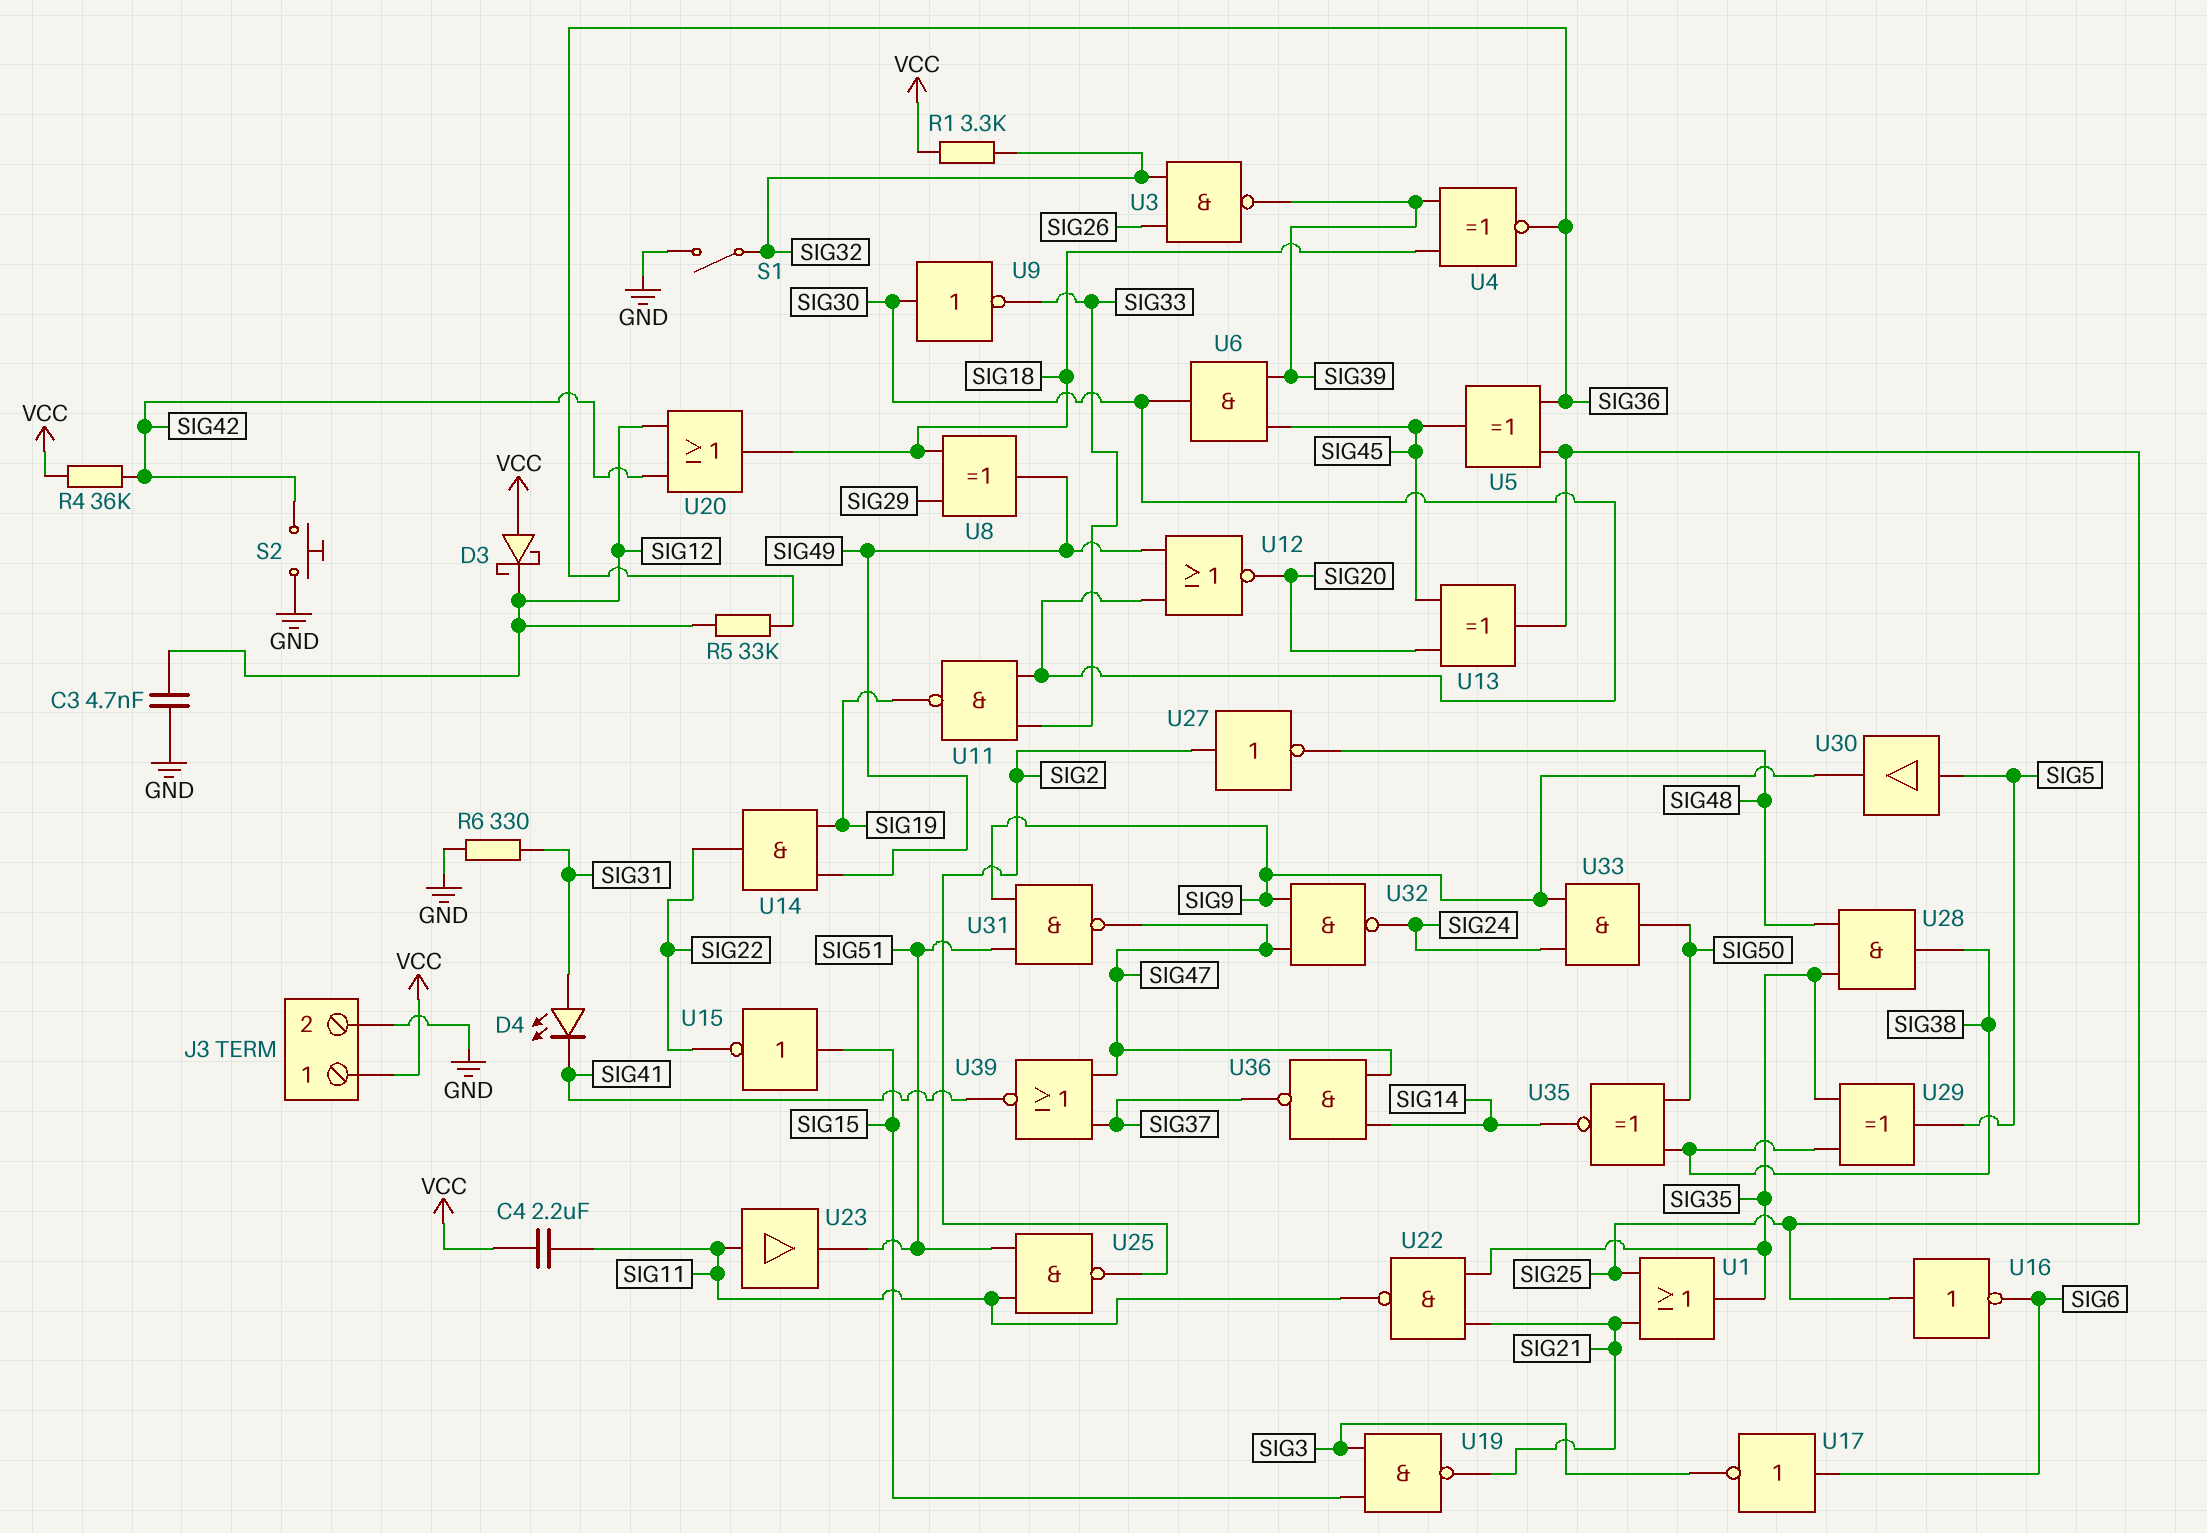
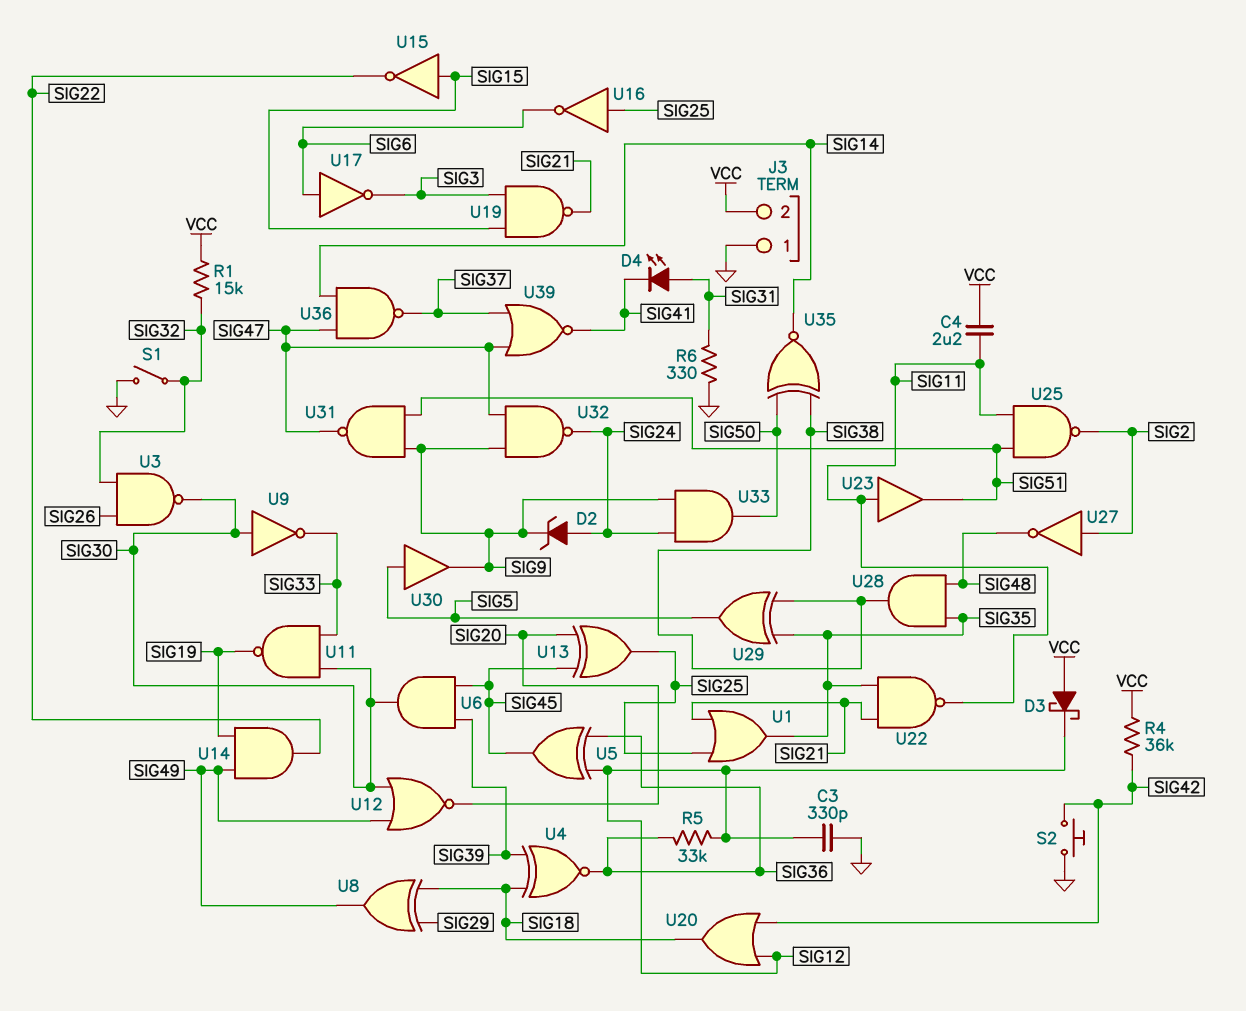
C3: 4.7nF (GND, SIG12) -> 330pF (GND, SIG12)
D2: none -> zener (A SIG24, K SIG9)
J3 pin 1: VCC -> GND
J3 pin 2: GND -> VCC
R1: 3.3k (SIG32, VCC) -> 15k (SIG32, VCC)
U3: NAND (in SIG26, in SIG32, out SIG39) -> NAND (in SIG26, in SIG32, out SIG30)
U5: XOR (in SIG25, in SIG36, out SIG45) -> XOR (in SIG12, in SIG36, out SIG45)

